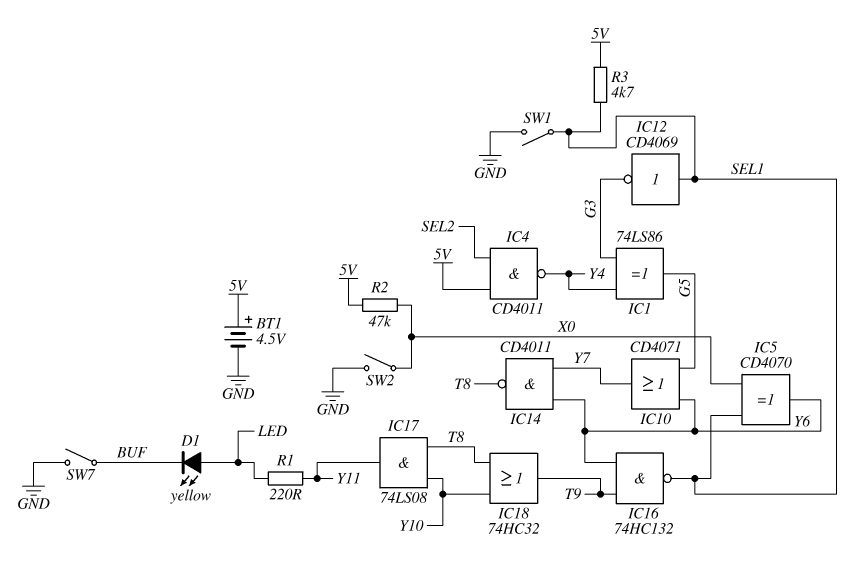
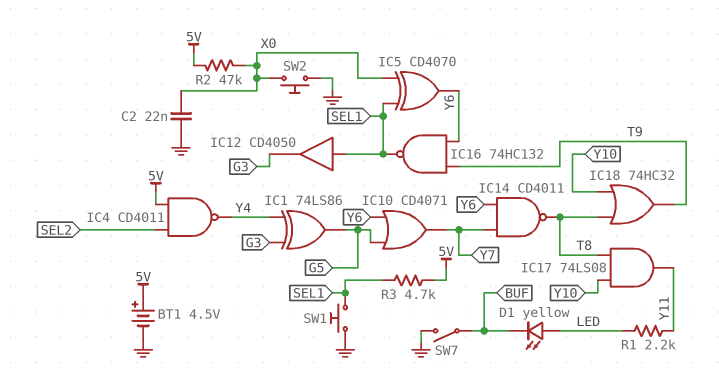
C2: none -> 22nF (GND, X0)
IC12: NOT CD4069 (in SEL1, out G3) -> buffer CD4050 (in SEL1, out G3)
R1: 220 (LED, Y11) -> 2.2k (LED, Y11)
SW1: switch (GND, SEL1) -> button (GND, SEL1)
SW2: switch (GND, X0) -> button (GND, X0)

